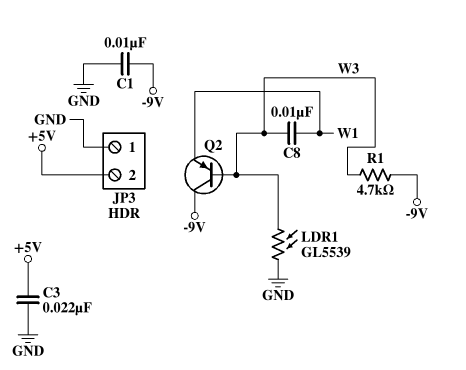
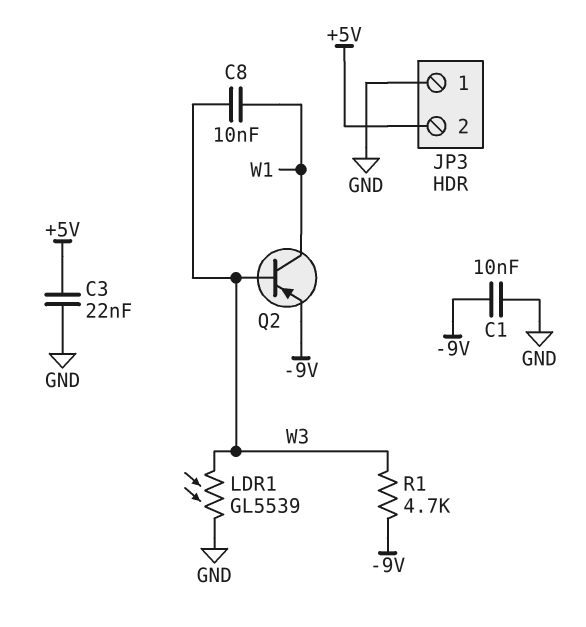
Q2: PNP (B W3, C -9V, E W1) -> PNP (B W3, C W1, E -9V)

